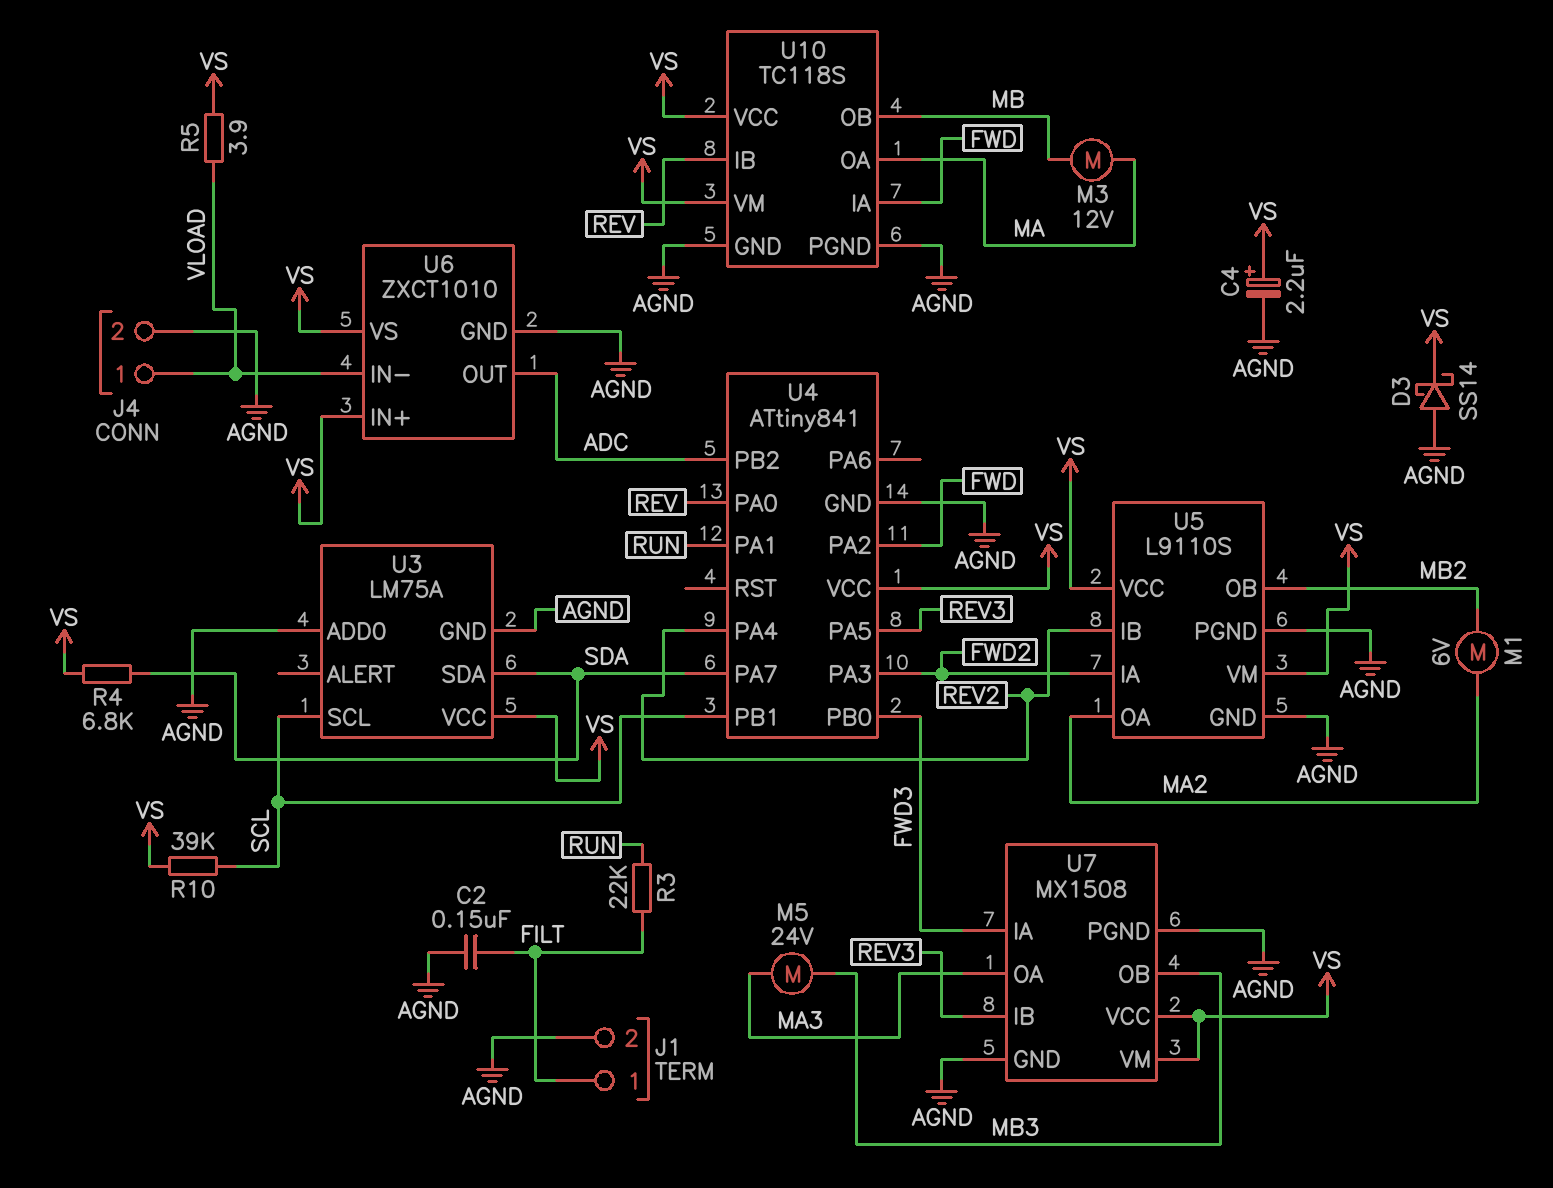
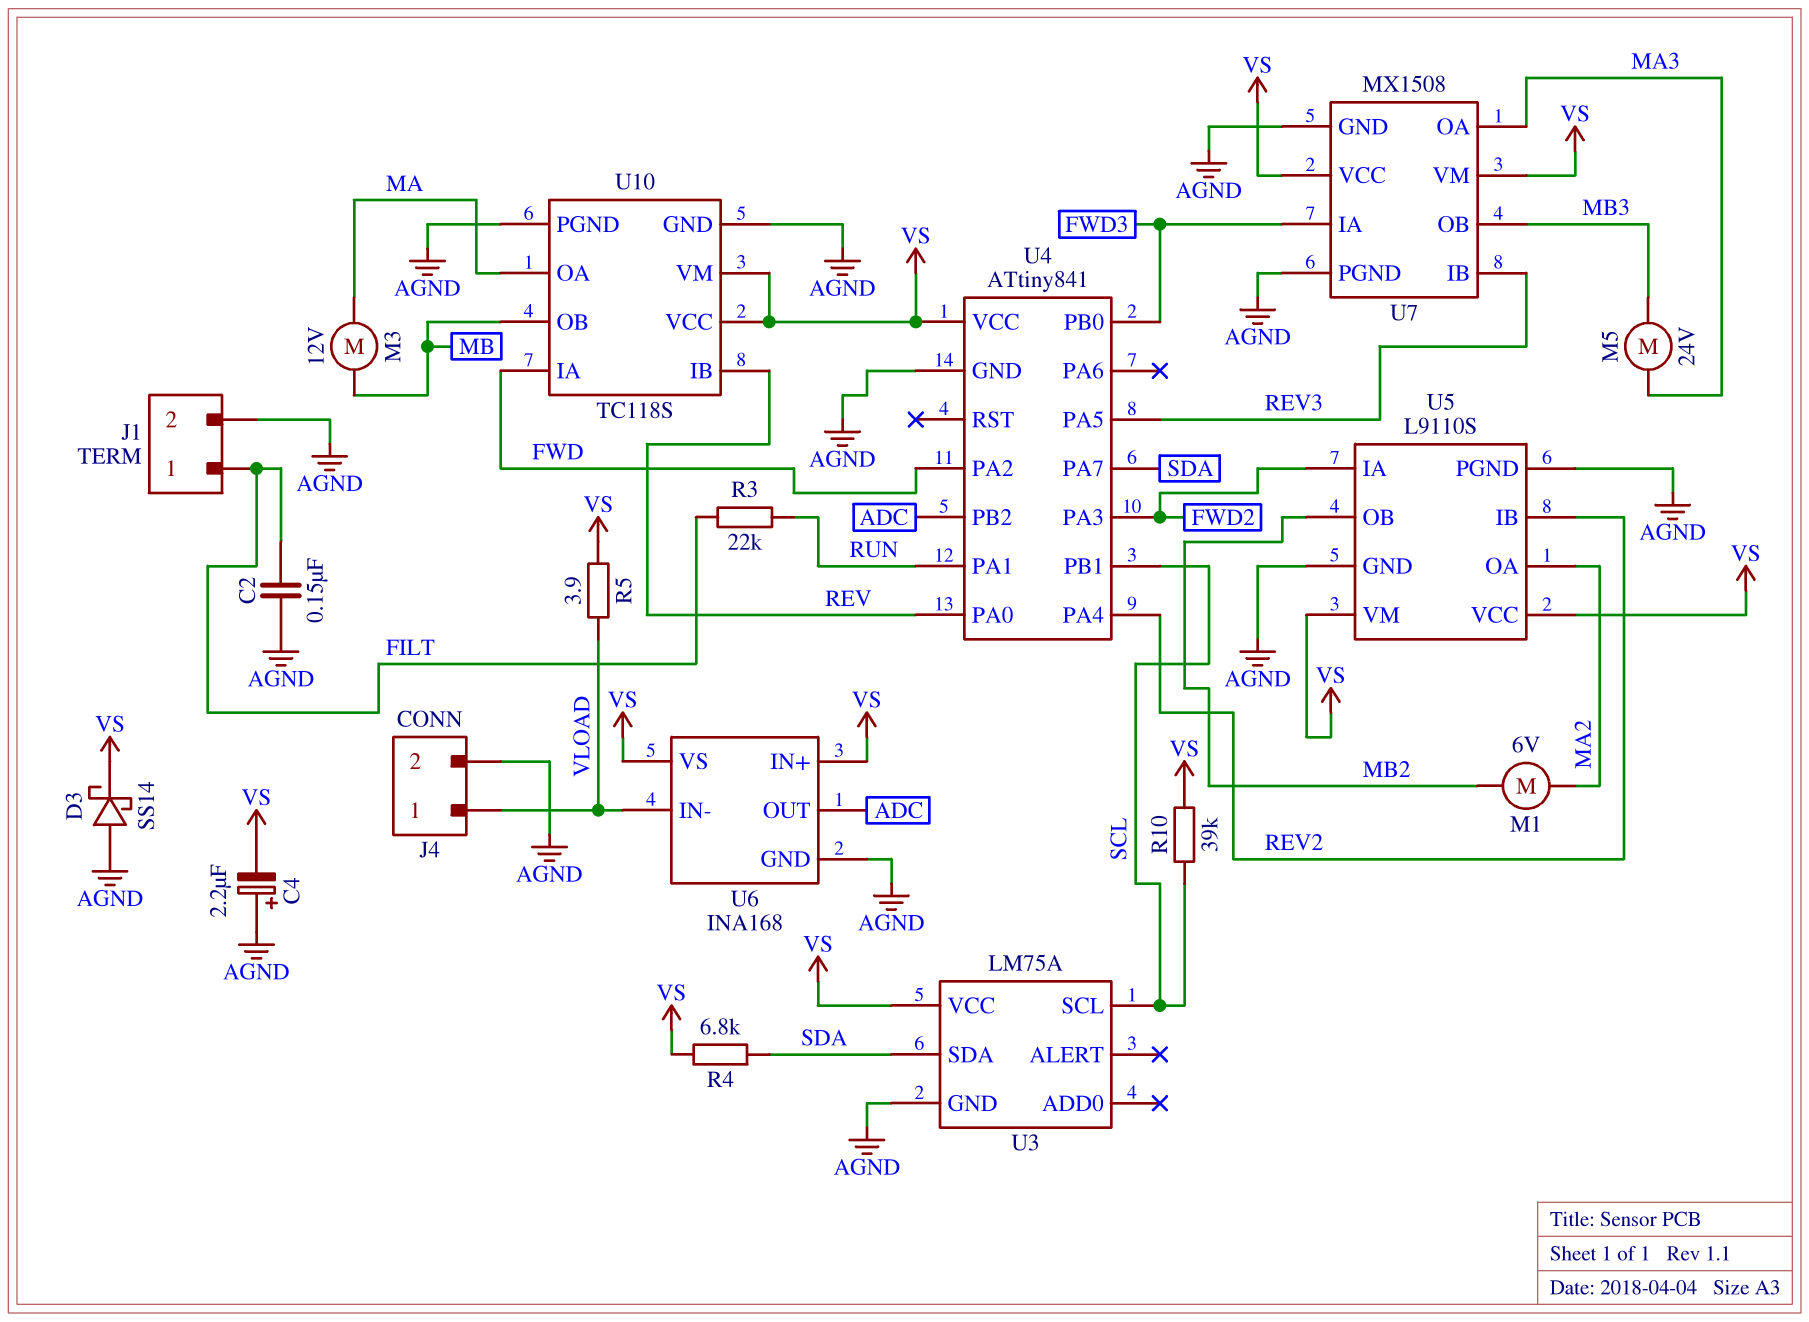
C4: 2.2uF (plus VS, minus AGND) -> 2.2uF (plus AGND, minus VS)
U3 pin ADD0: AGND -> none
U6: ZXCT1010 -> INA168

